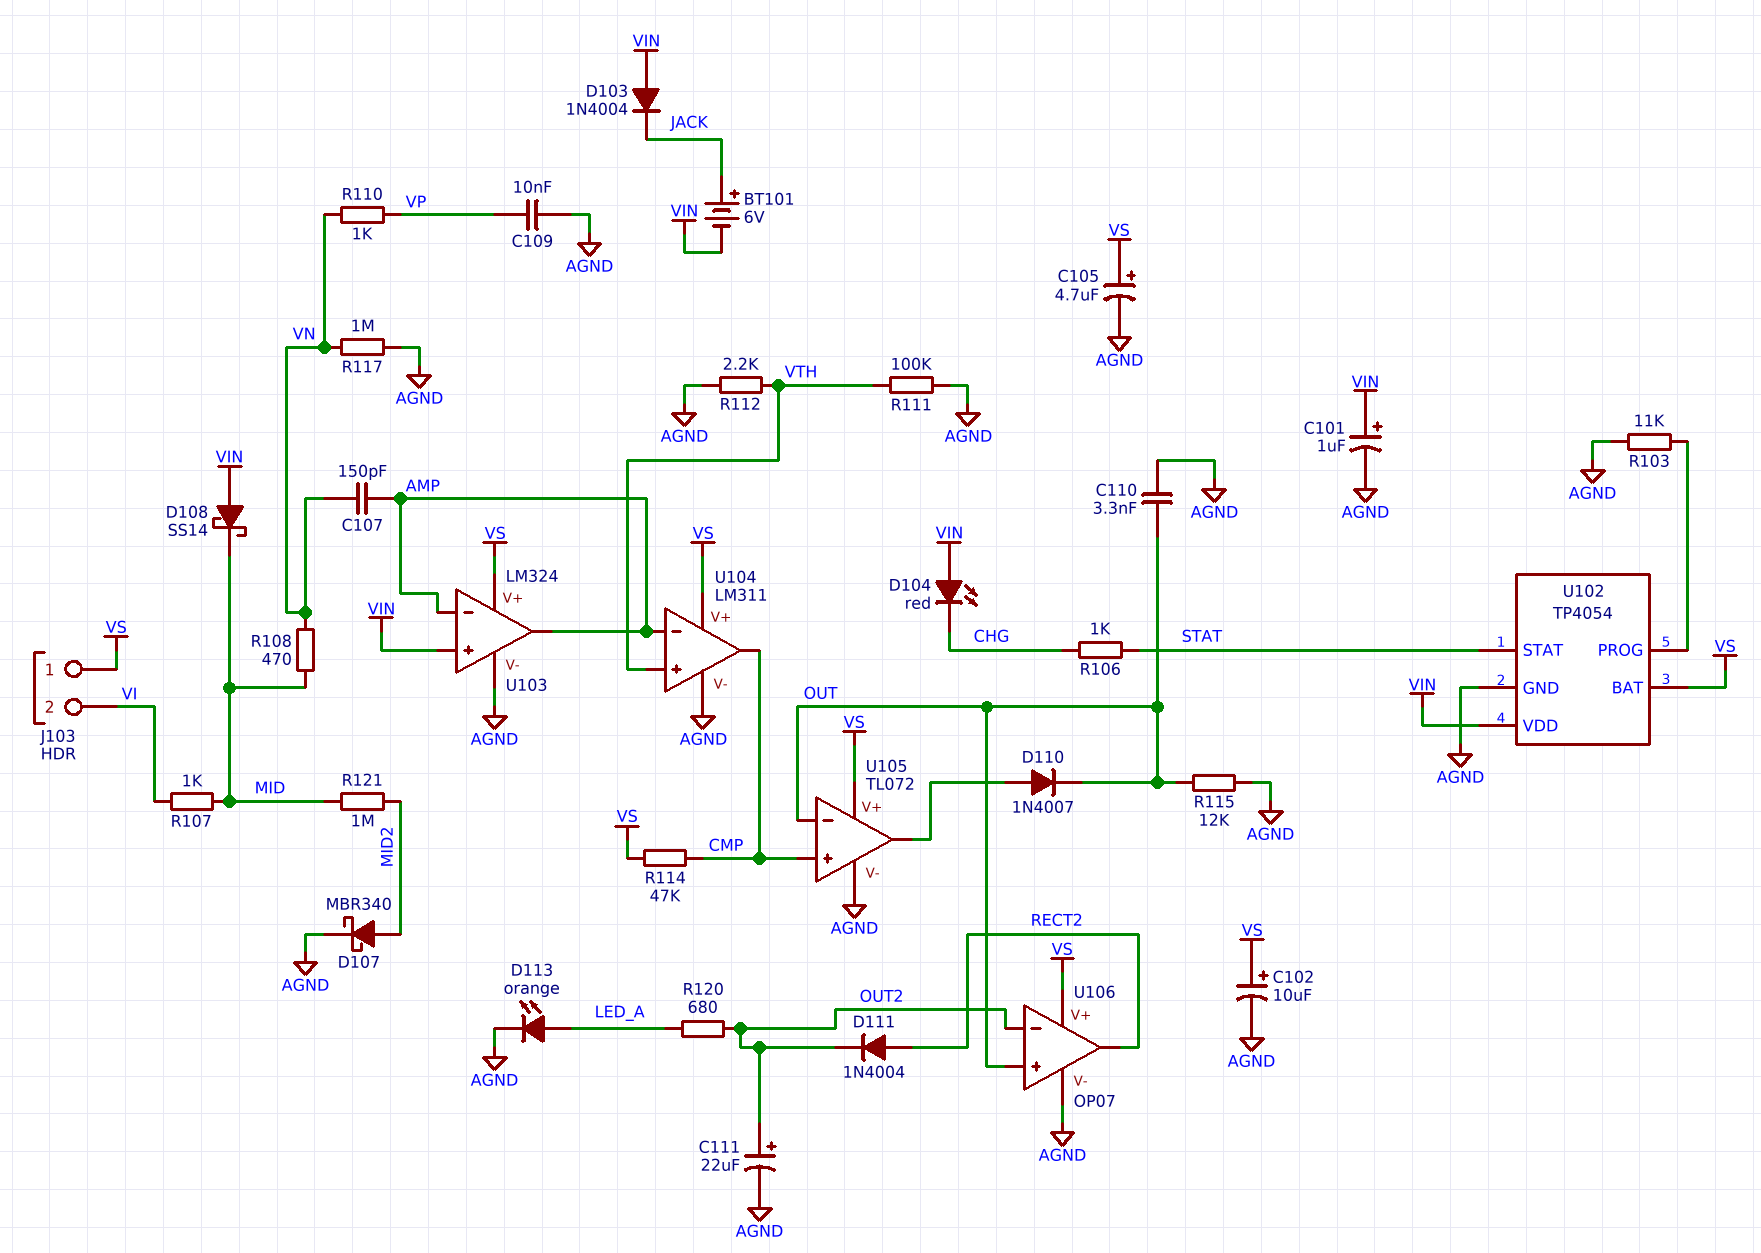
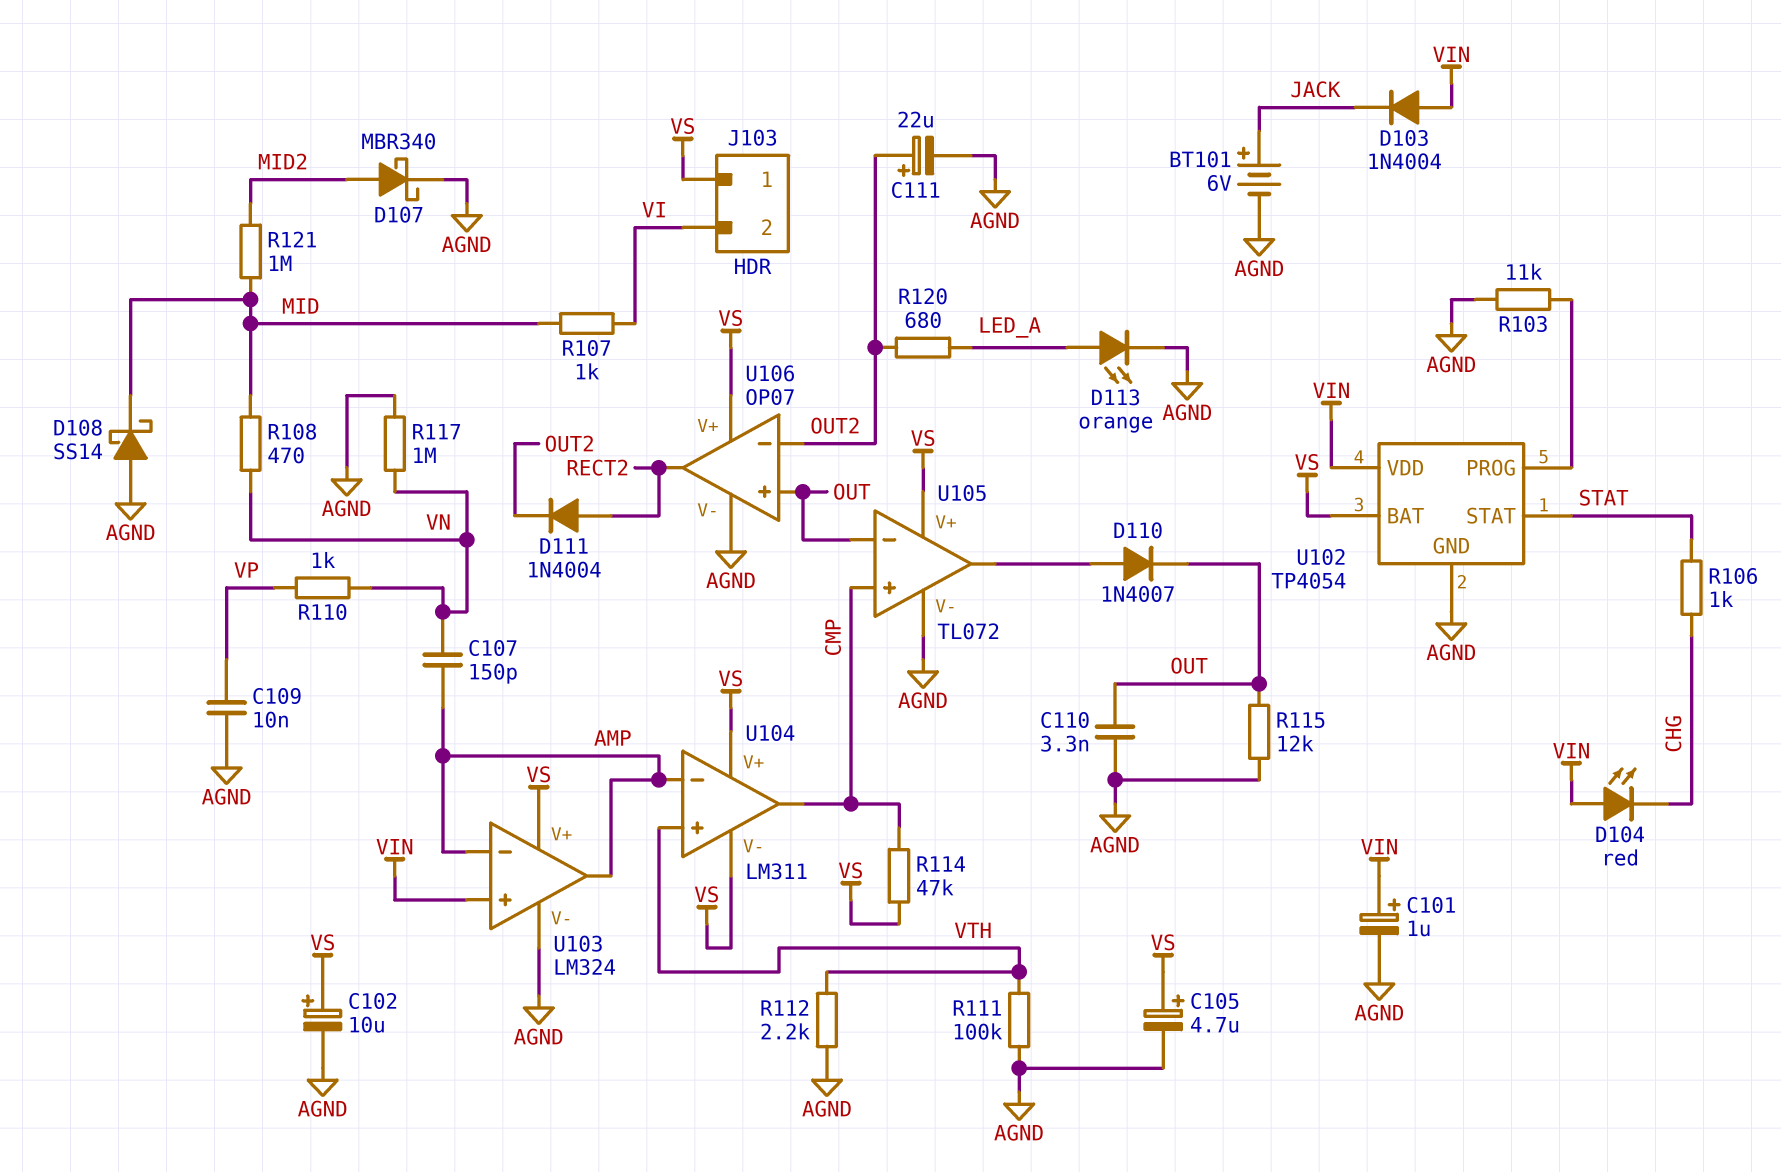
BT101: 6V (plus JACK, minus VIN) -> 6V (plus JACK, minus AGND)
D108: schottky SS14 (A VIN, K MID) -> schottky SS14 (A AGND, K MID)
U104 pin V-: AGND -> VS

